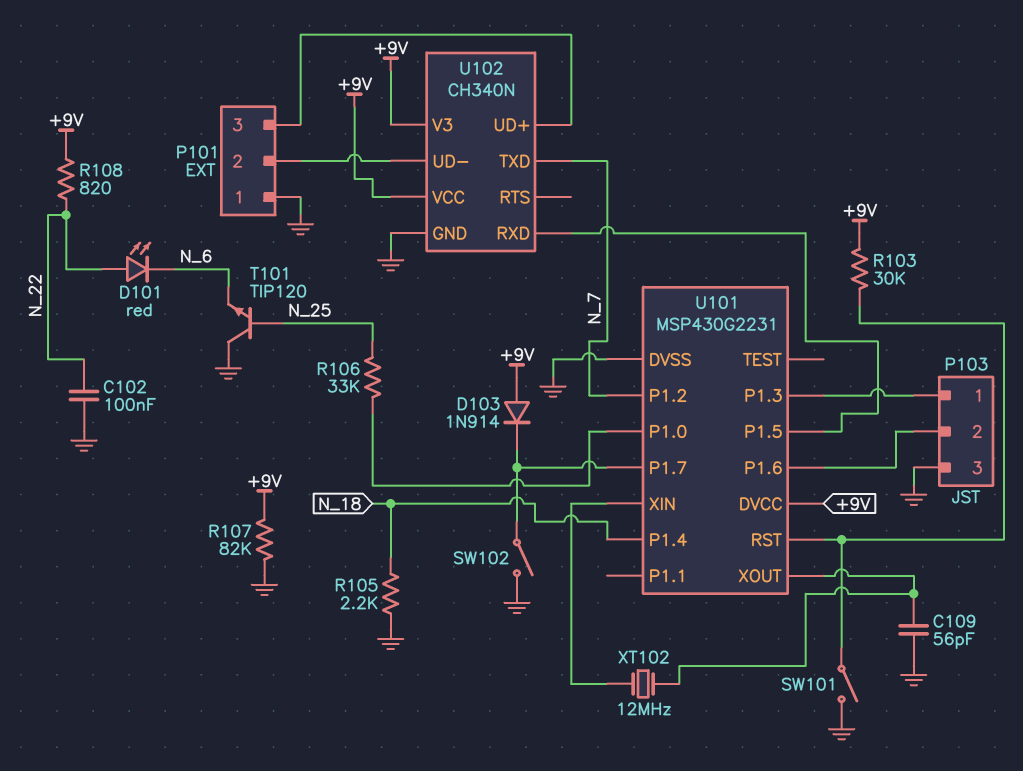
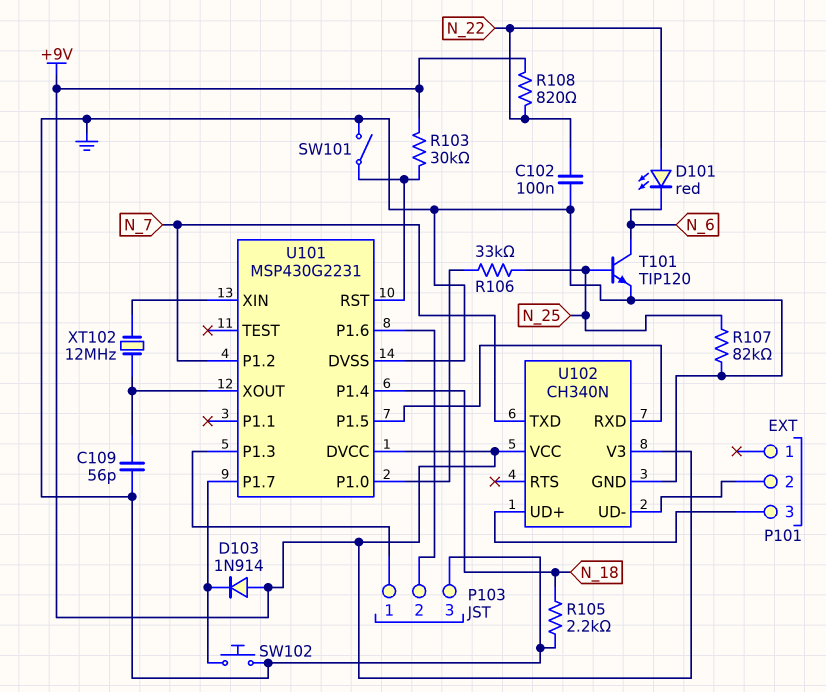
P101 pin 1: GND -> none
R107: 82k (+9V, GND) -> 82k (GND, N_25)
SW102: switch (GND, U101/P1.7) -> button (GND, U101/P1.7)
T101: NPN TIP120 (B N_25, C GND, E N_6) -> NPN TIP120 (B N_25, C N_6, E GND)

